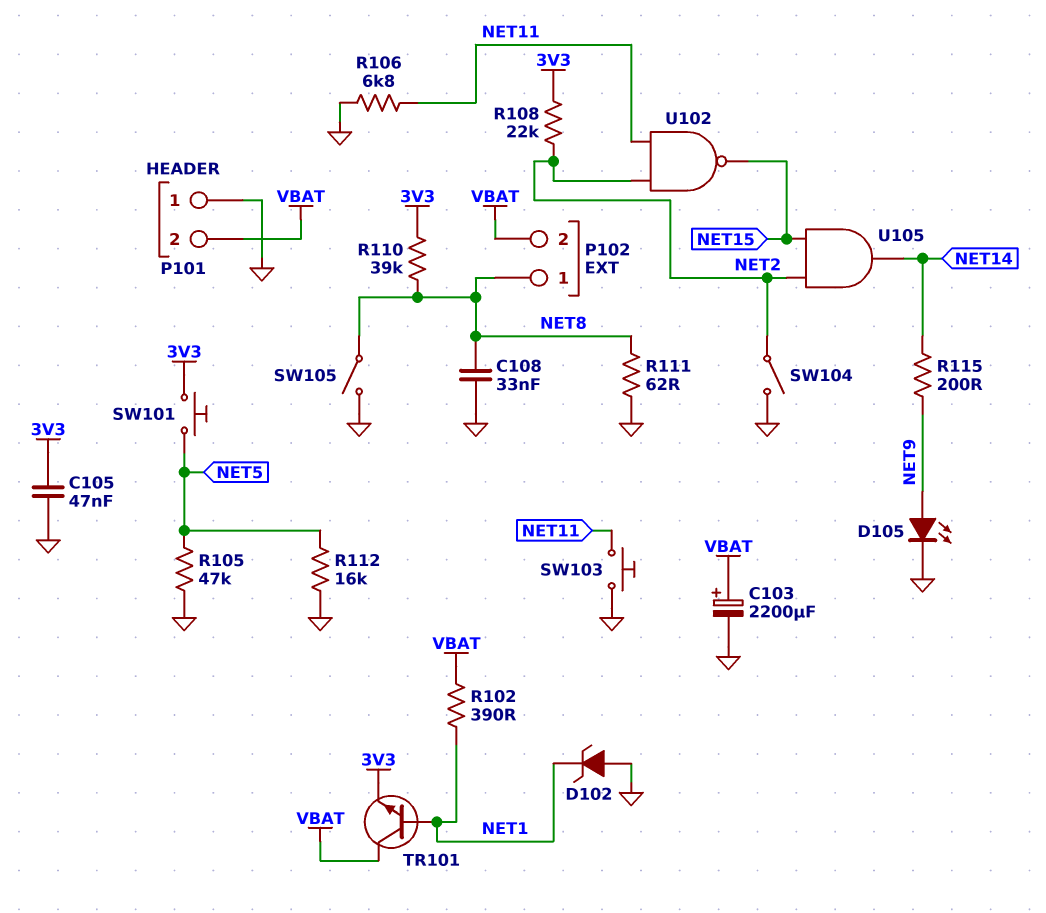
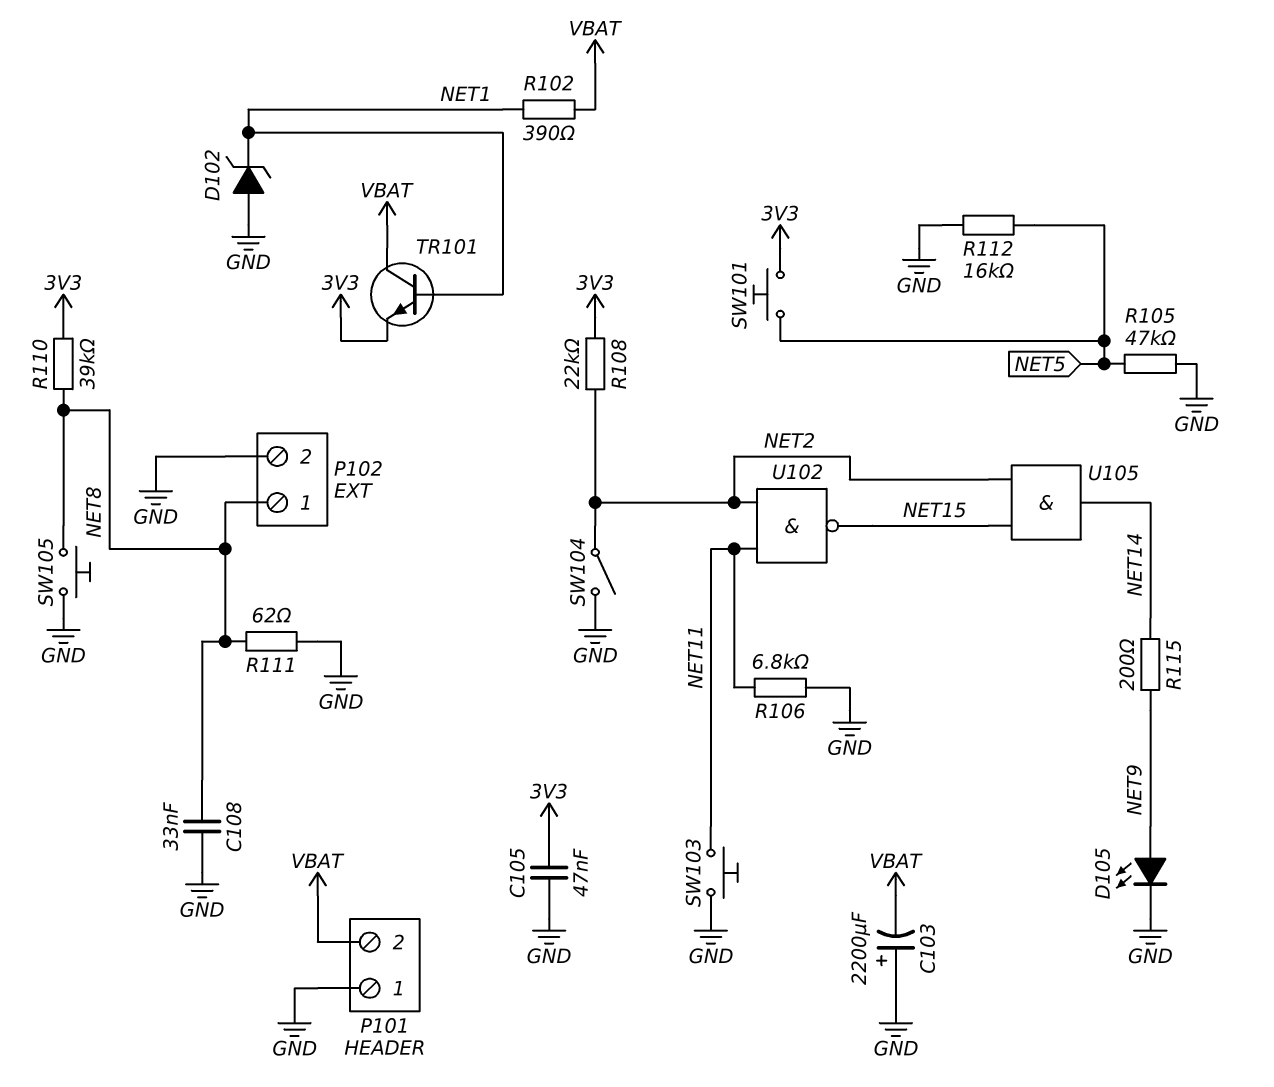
C103: 2200uF (plus VBAT, minus GND) -> 2200uF (plus GND, minus VBAT)
P102 pin 2: VBAT -> GND
SW105: switch (GND, NET8) -> button (GND, NET8)

